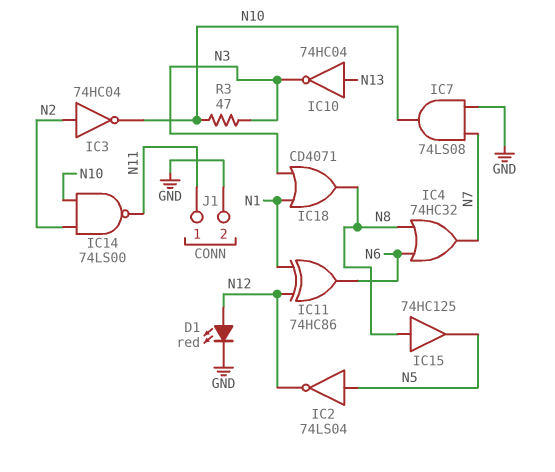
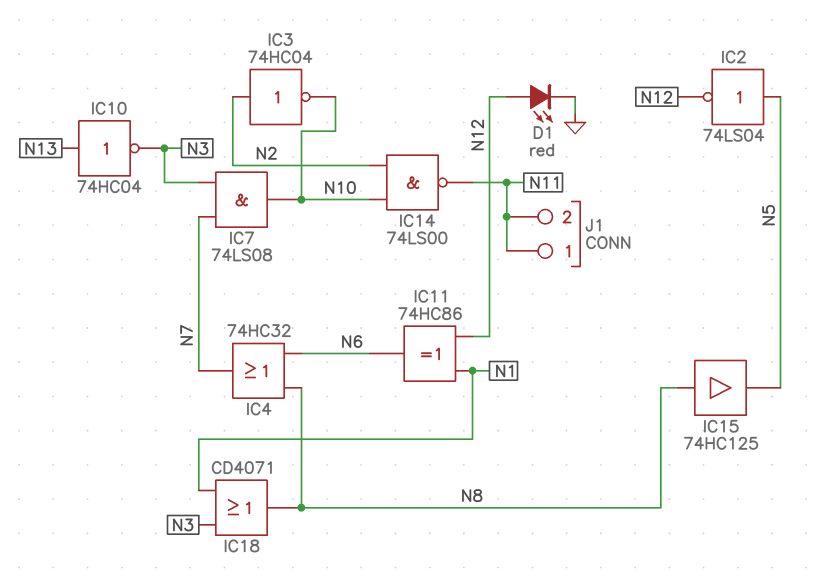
IC7: AND 74LS08 (in GND, in N7, out N10) -> AND 74LS08 (in N3, in N7, out N10)
J1 pin 2: GND -> N11
R3: 47 (N3, N10) -> none

